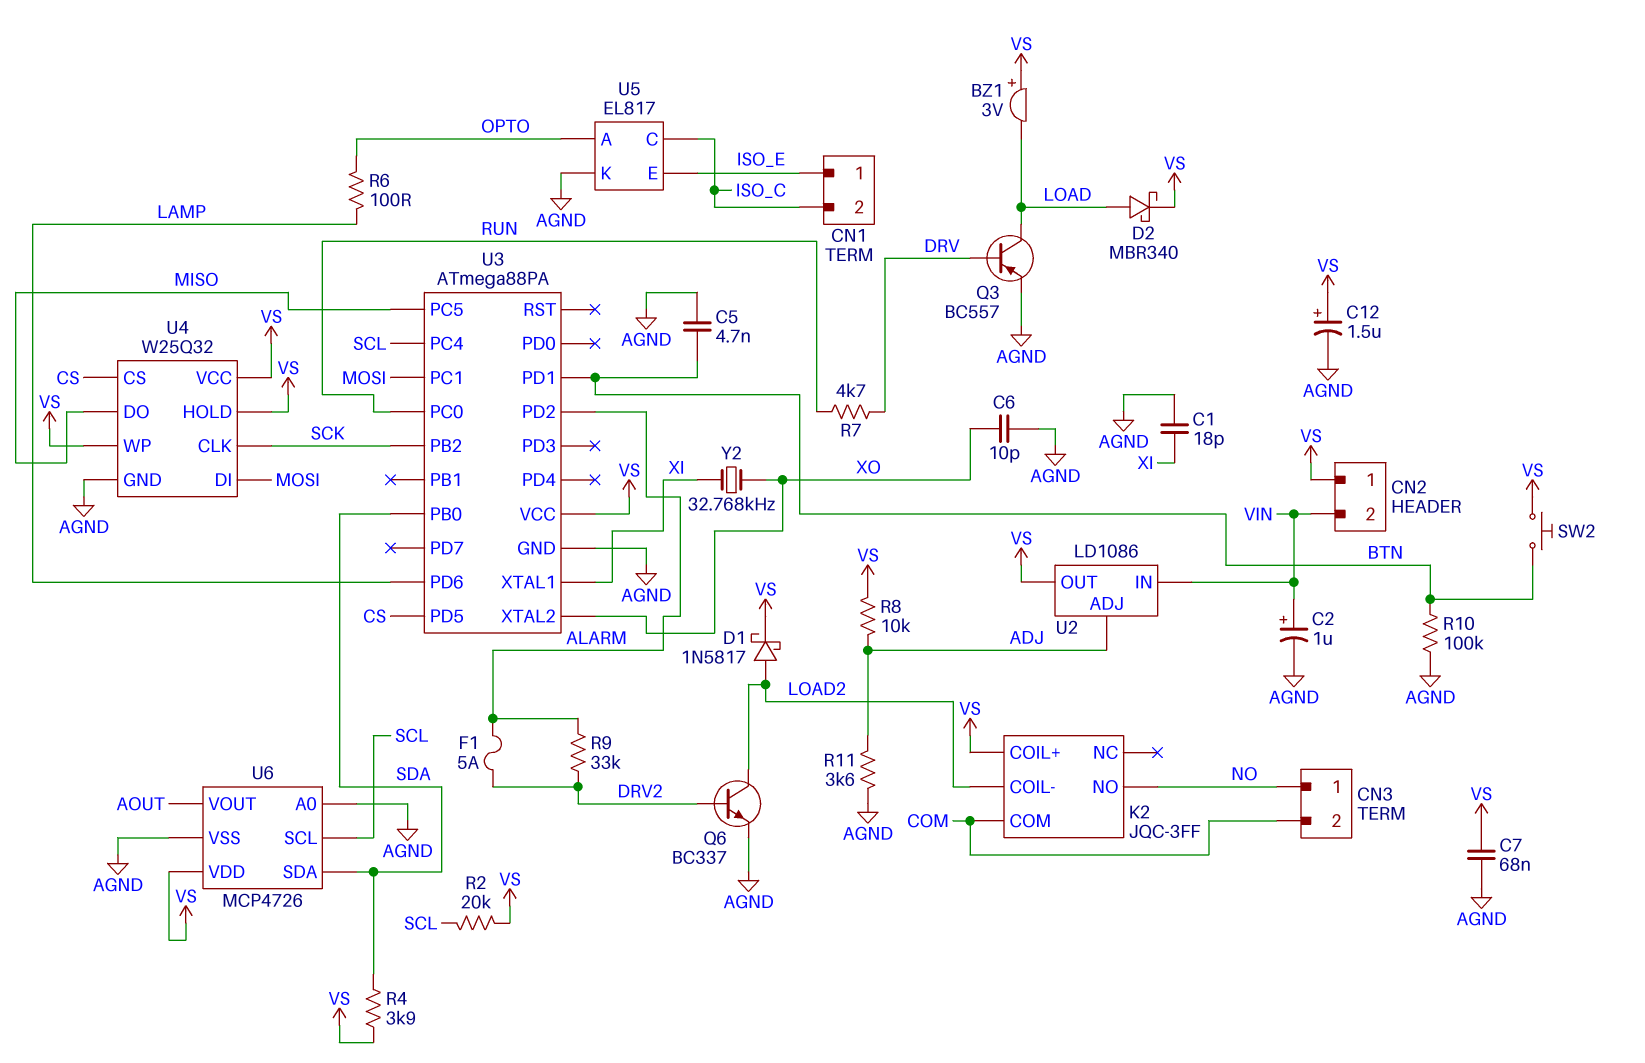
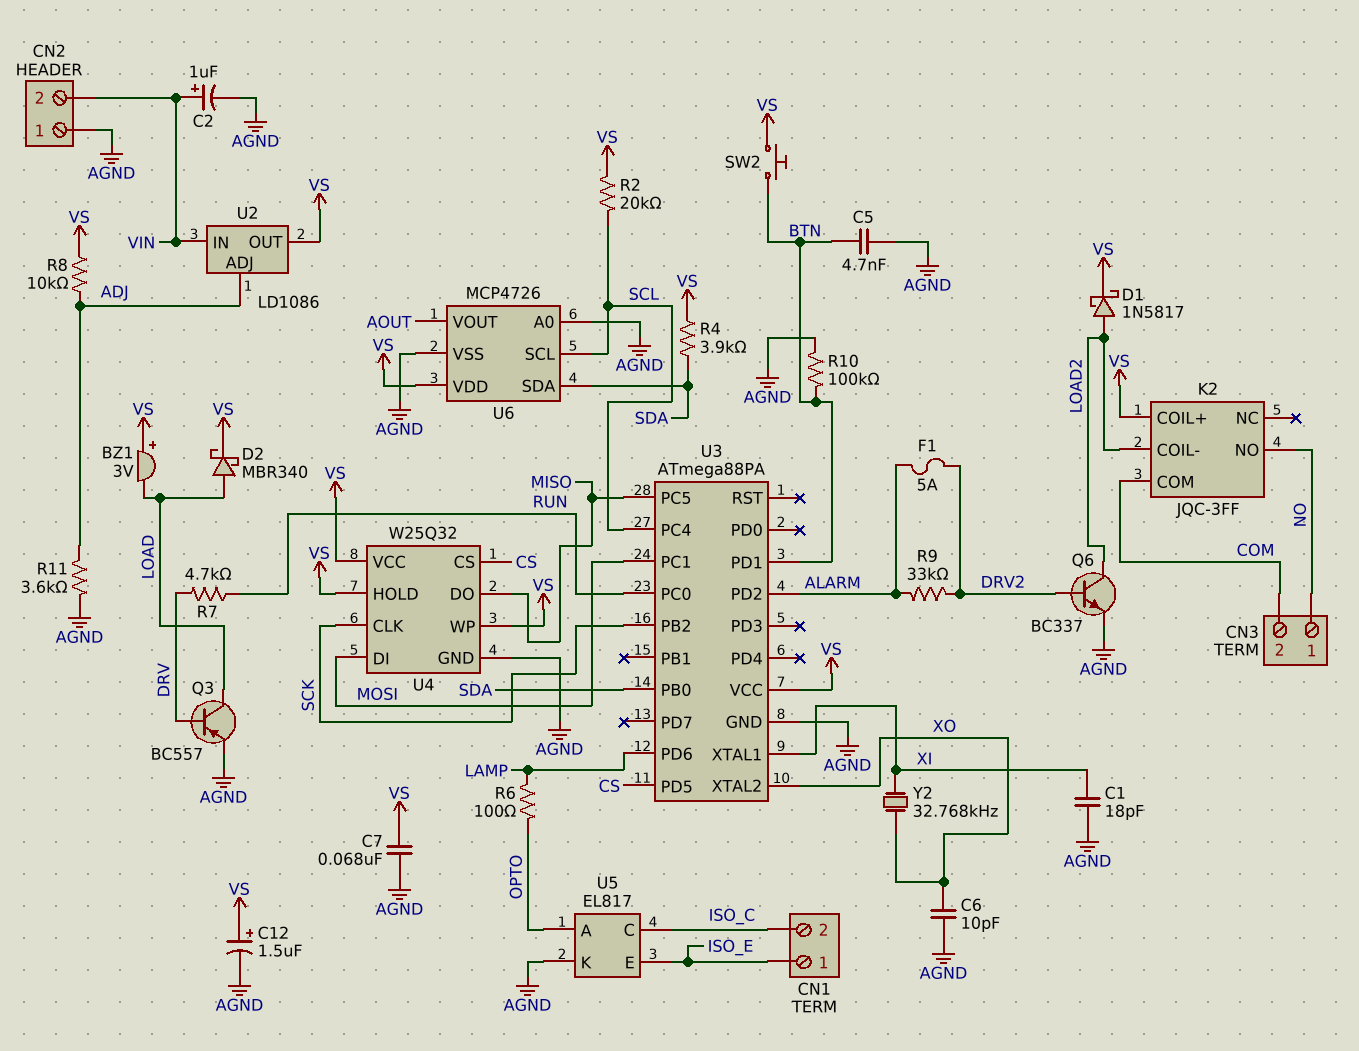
CN2 pin 1: VS -> AGND

